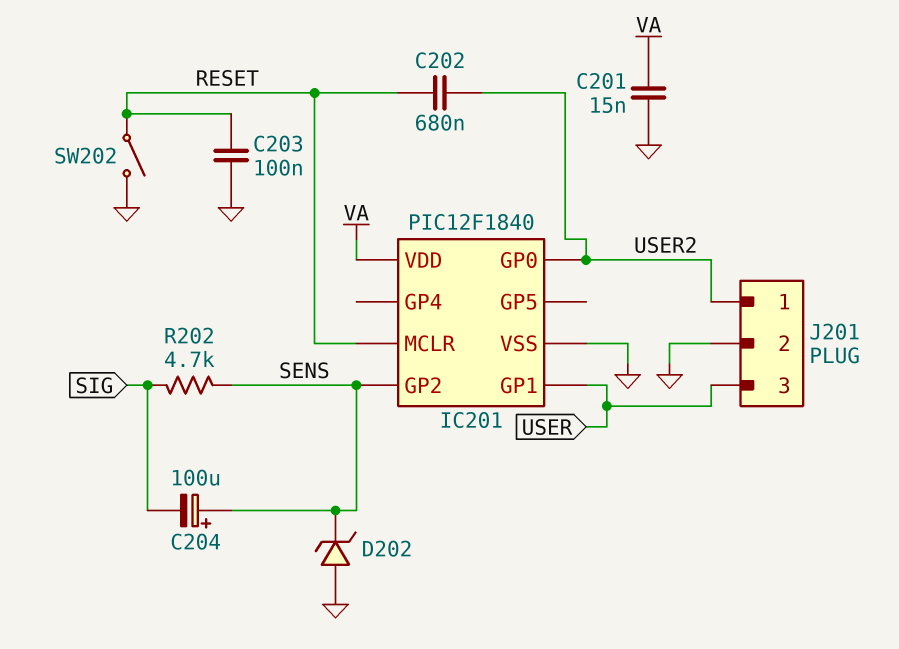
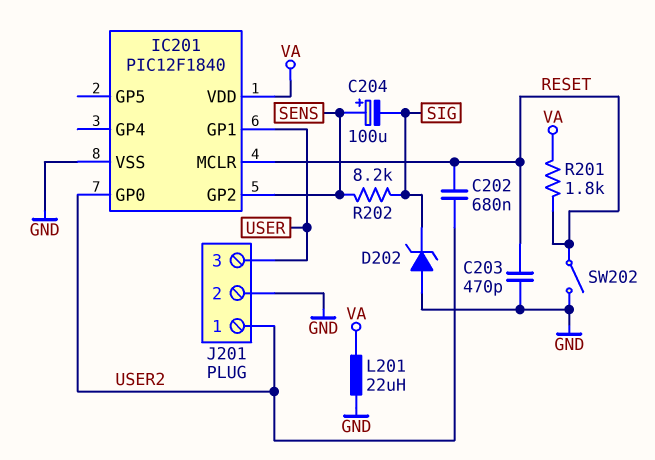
C201: 15nF (GND, VA) -> none
C203: 100nF (GND, RESET) -> 470pF (GND, RESET)
D202: zener (A GND, K SENS) -> zener (A GND, K SIG)
L201: none -> 22uH (GND, VA)
R201: none -> 1.8k (RESET, VA)
R202: 4.7k (SENS, SIG) -> 8.2k (SENS, SIG)

